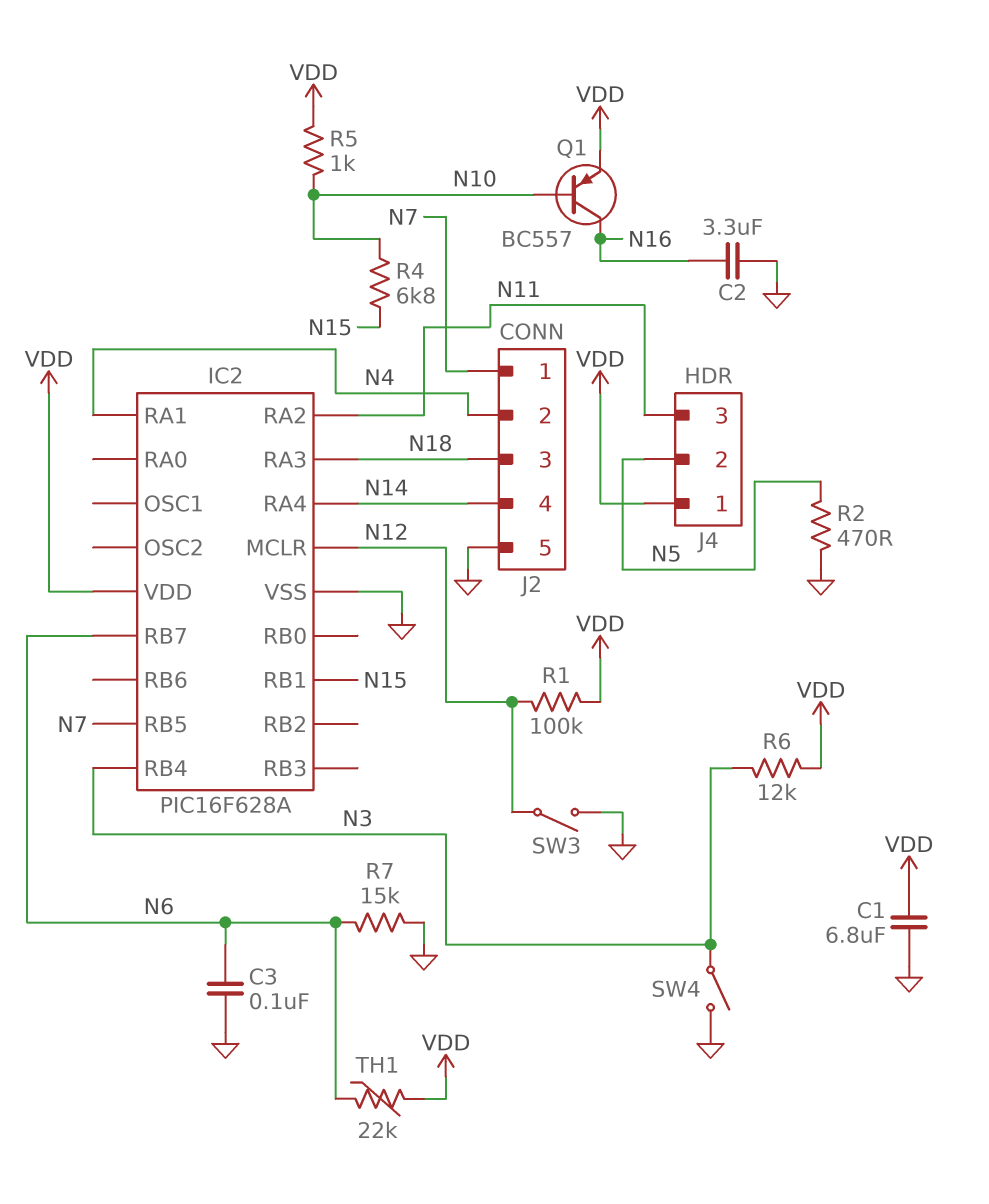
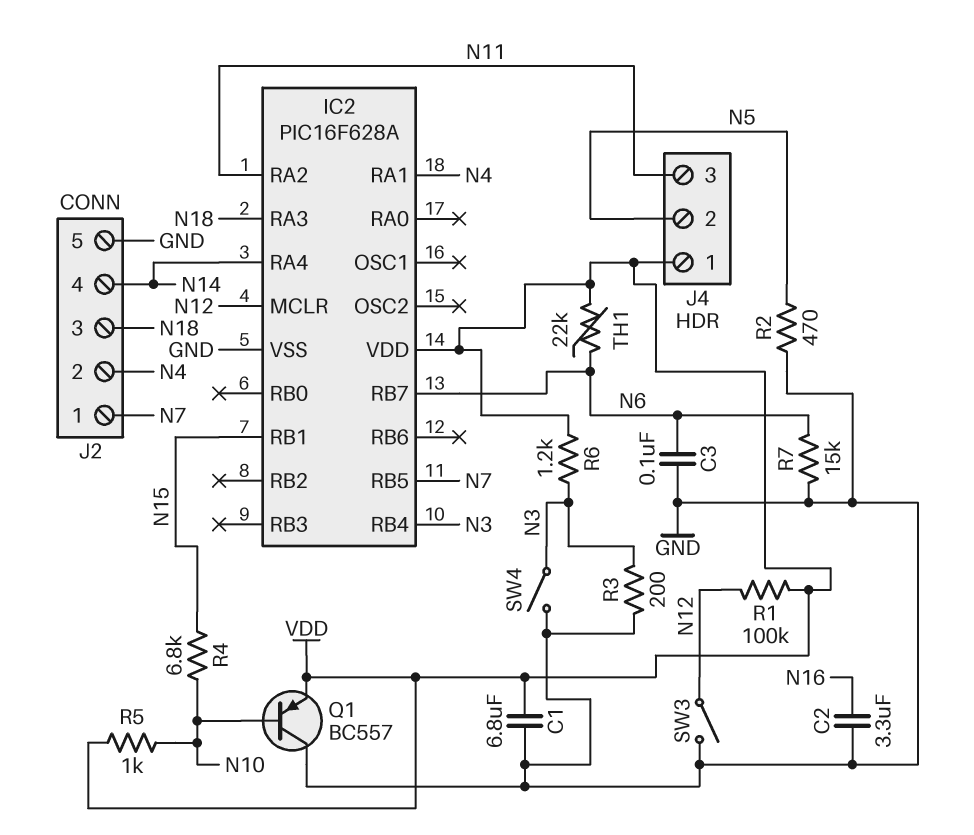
Q1: PNP BC557 (B N10, C N16, E VDD) -> PNP BC557 (B N10, C GND, E VDD)
R3: none -> 200 (GND, N3)
R6: 12k (N3, VDD) -> 1.2k (N3, VDD)

